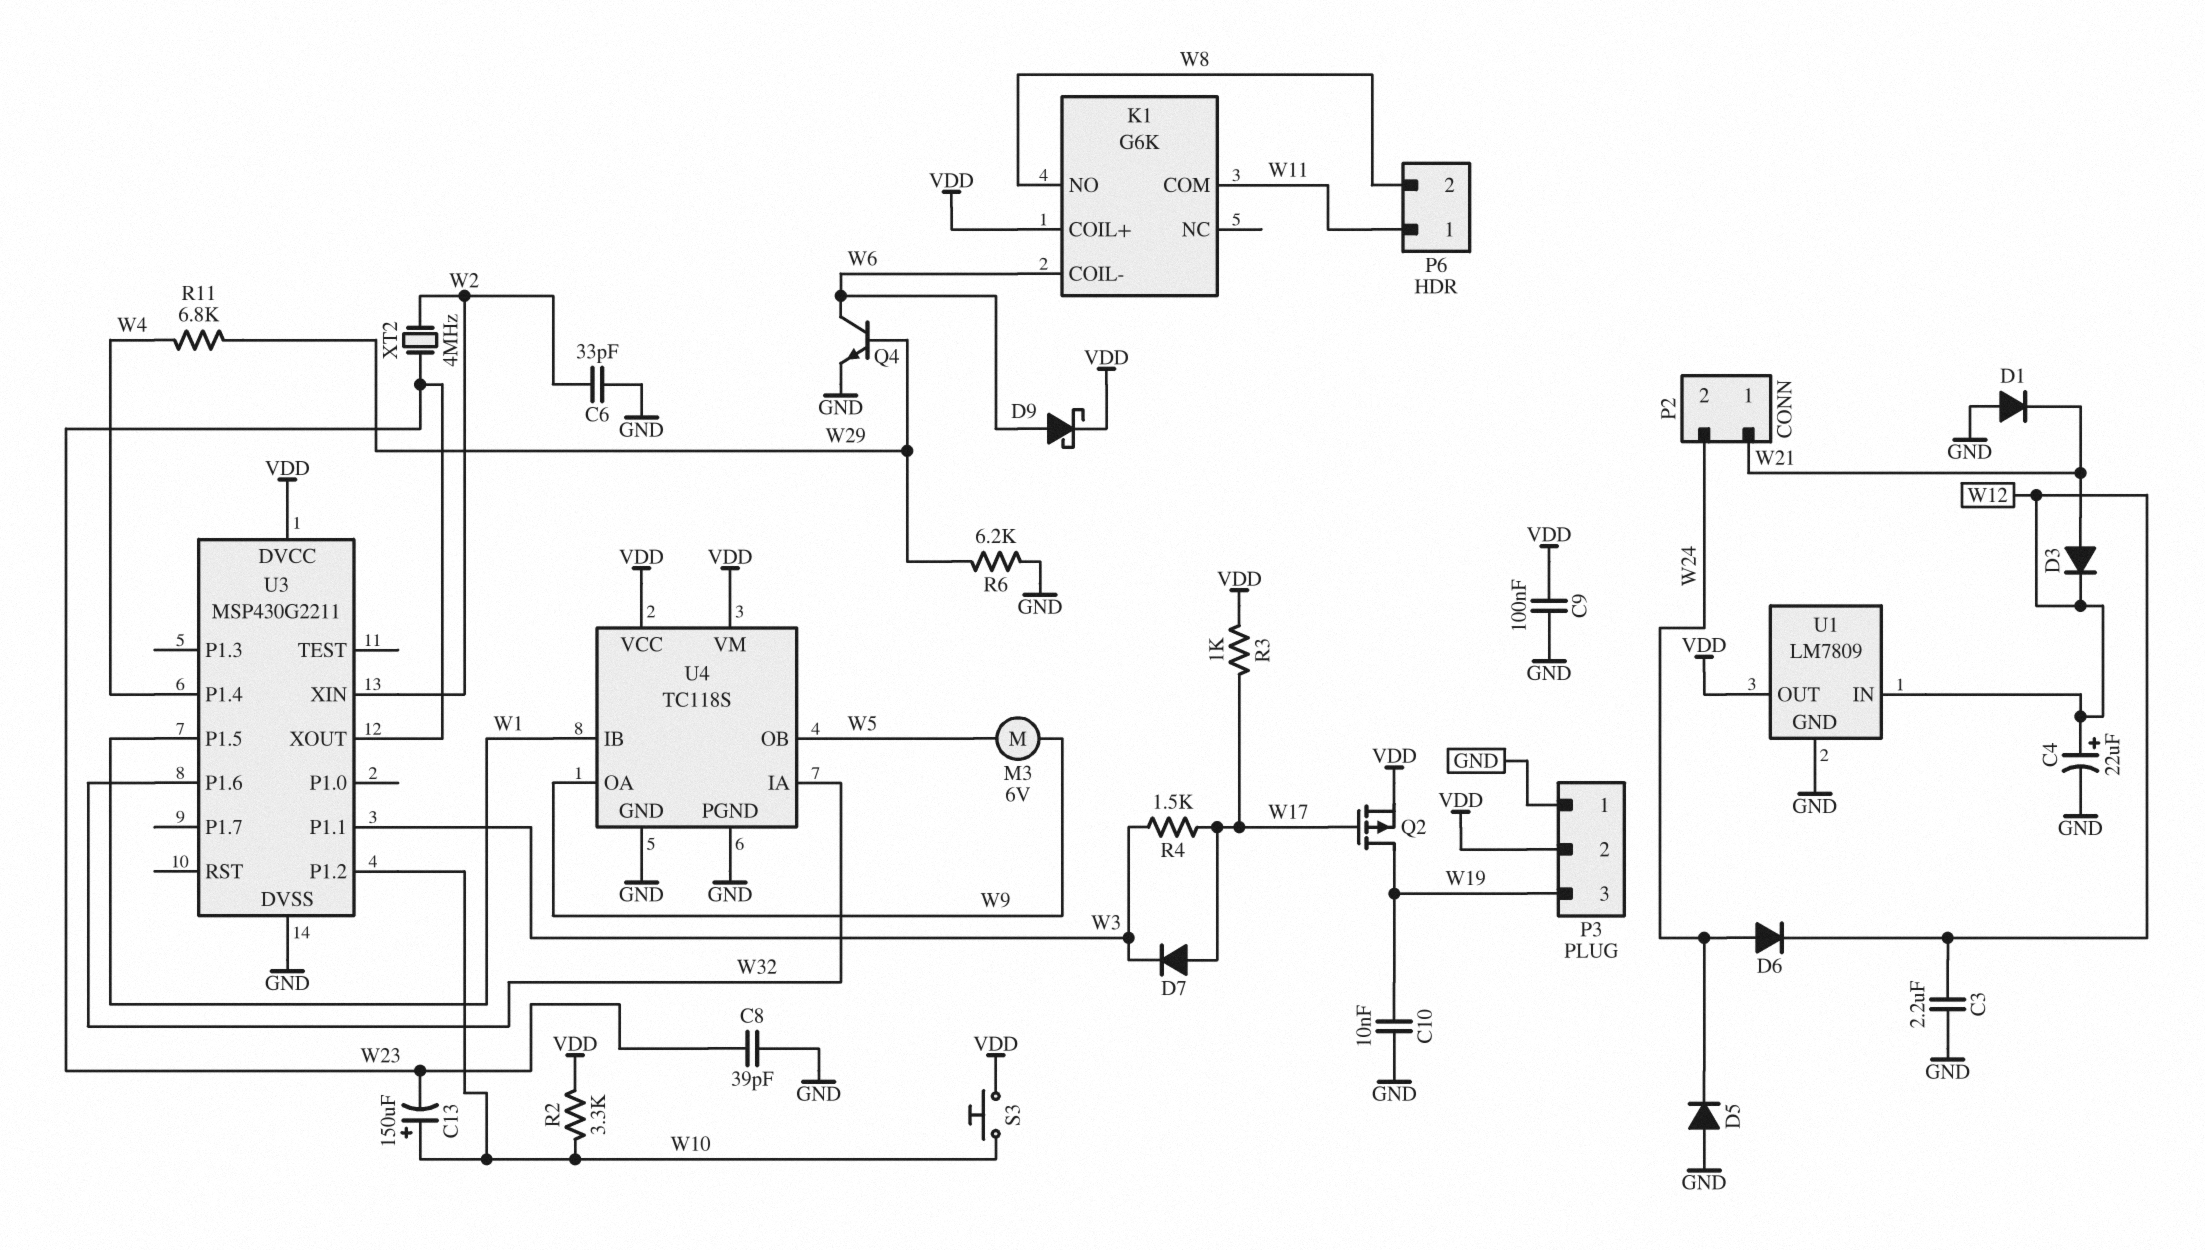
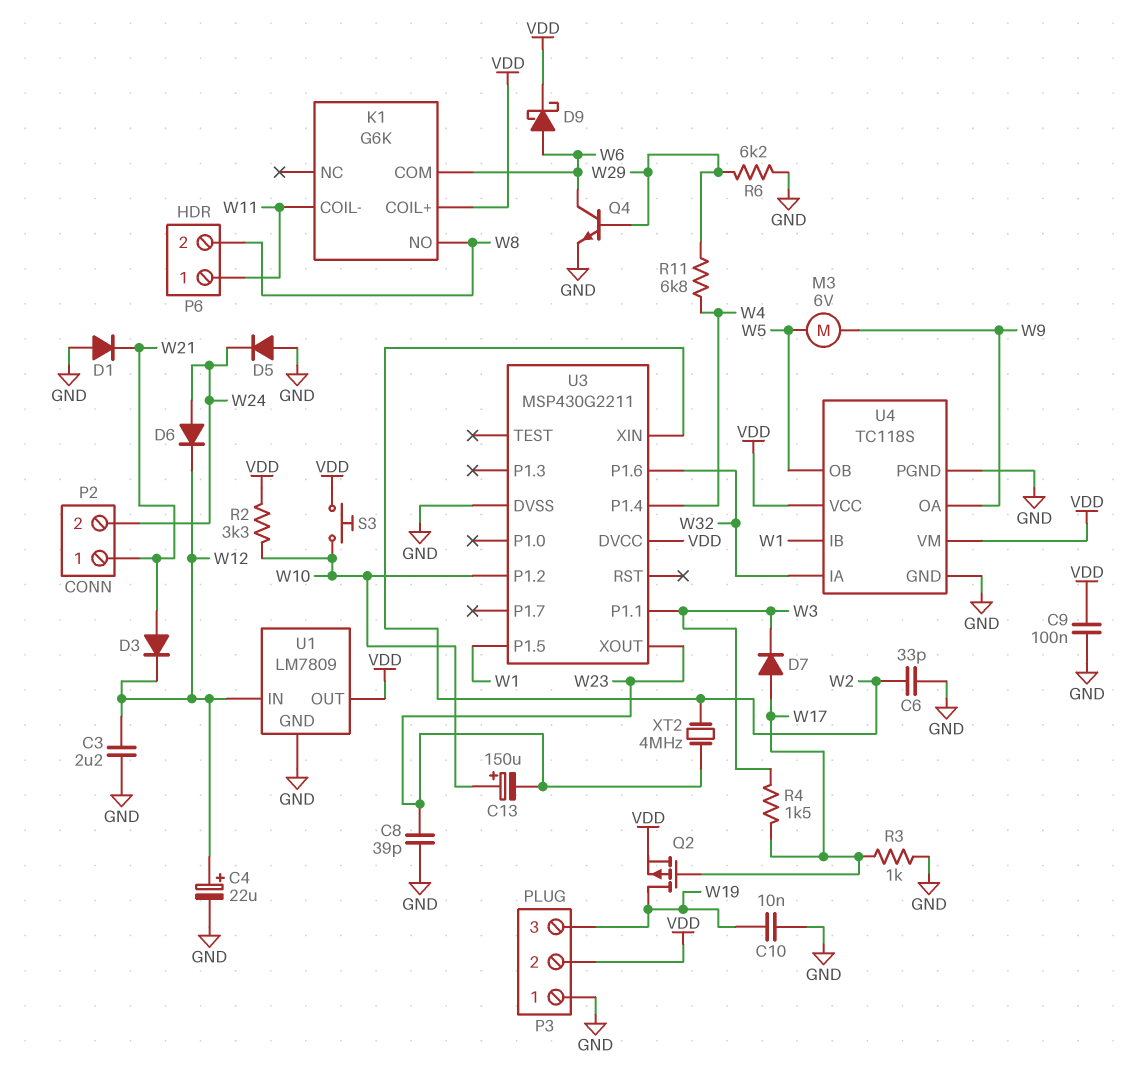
K1 pin COIL-: W6 -> W11
K1 pin COM: W11 -> W6
R3: 1k (VDD, W17) -> 1k (GND, W17)

